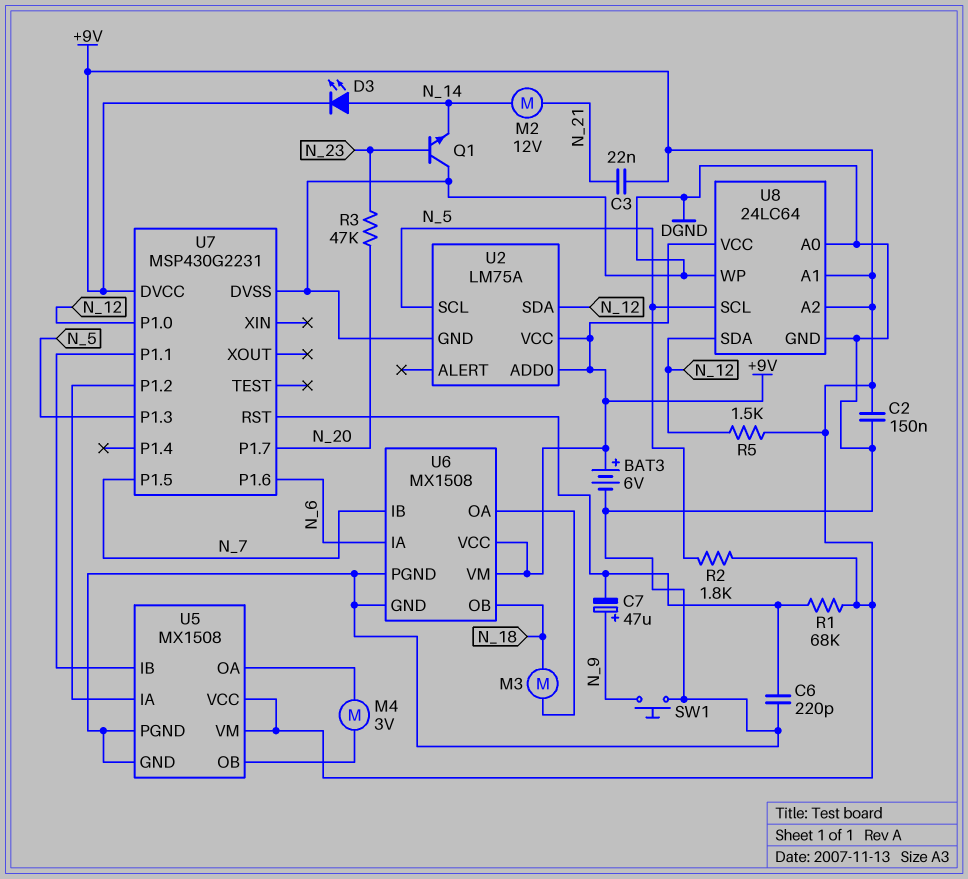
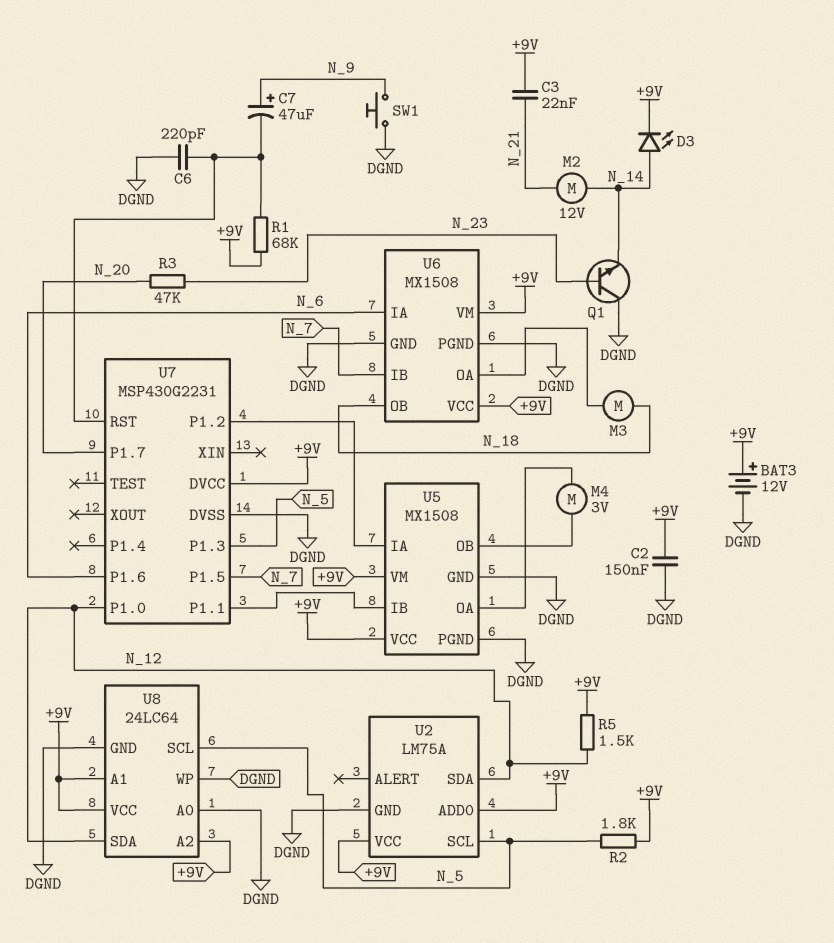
BAT3: 6V (plus +9V, minus DGND) -> 12V (plus +9V, minus DGND)

